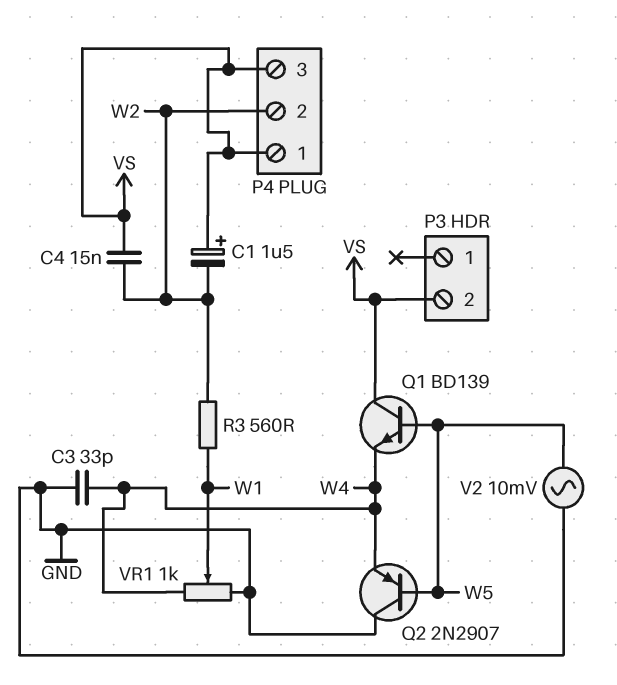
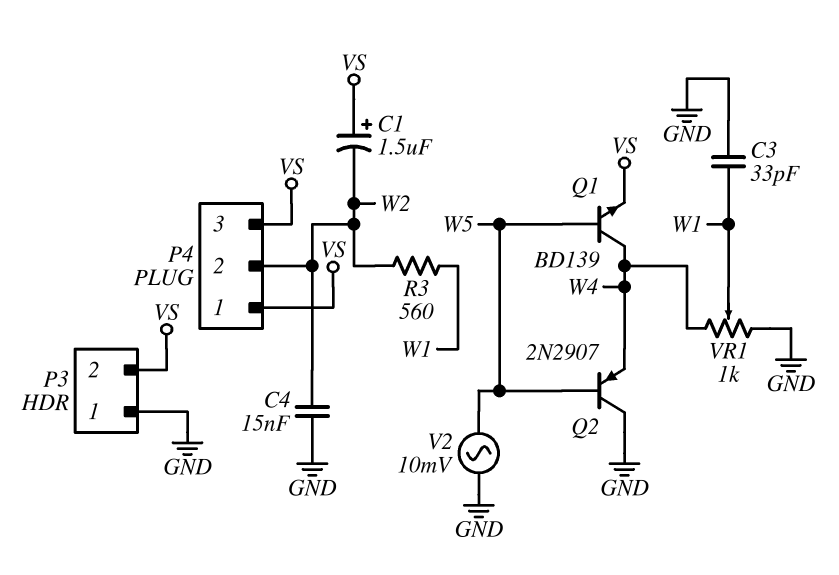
C3: 33pF (GND, W4) -> 33pF (GND, W1)
C4: 15nF (VS, W2) -> 15nF (GND, W2)
P3 pin 1: none -> GND
Q1: NPN BD139 (B W5, C VS, E W4) -> NPN BD139 (B W5, C W4, E VS)

